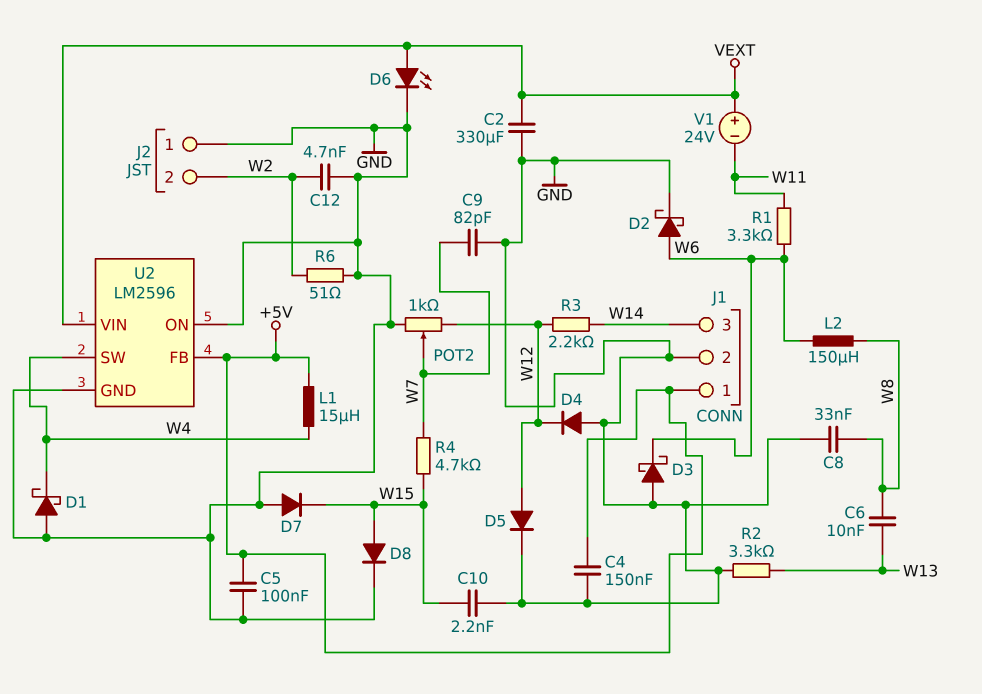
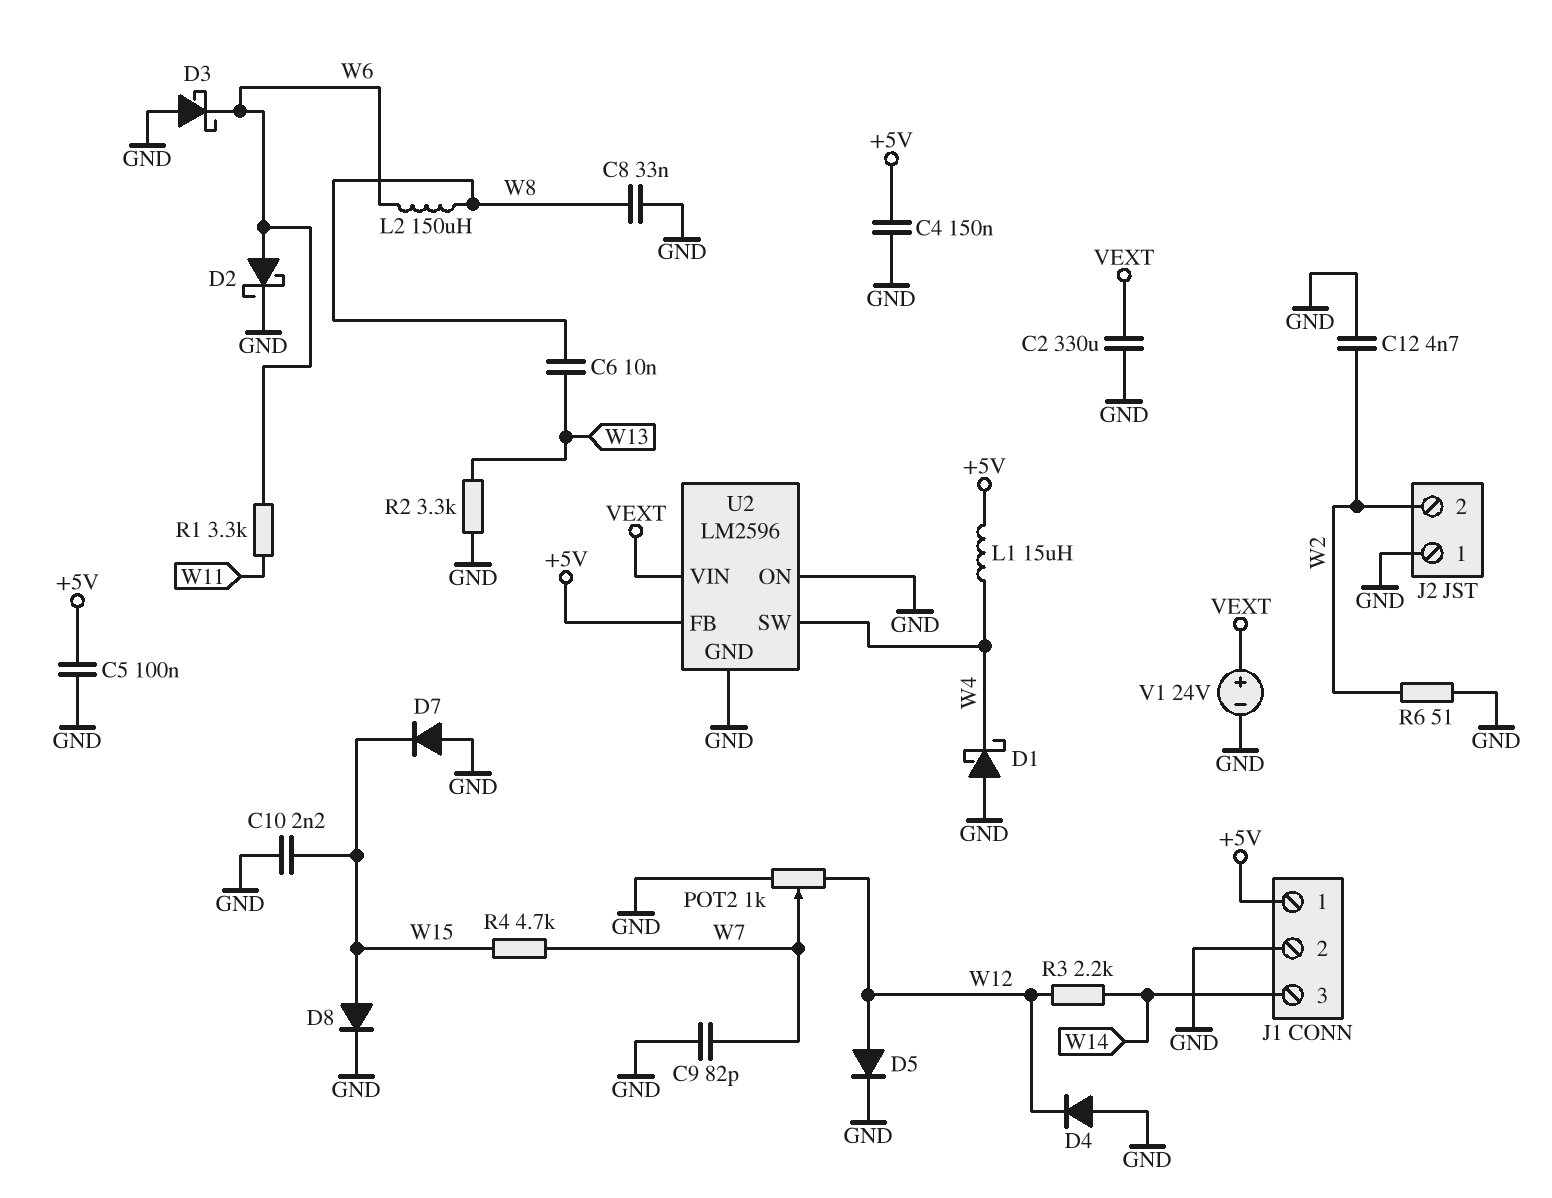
D6: LED (A VEXT, K GND) -> none
V1: 24V (plus VEXT, minus W11) -> 24V (plus VEXT, minus GND)

